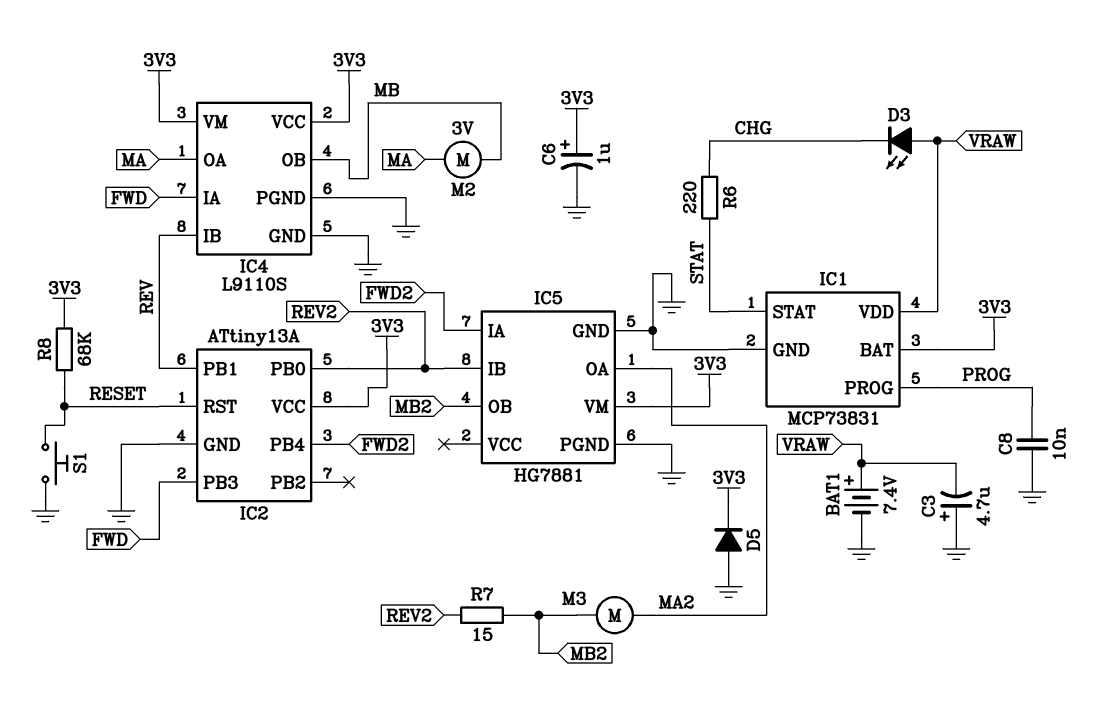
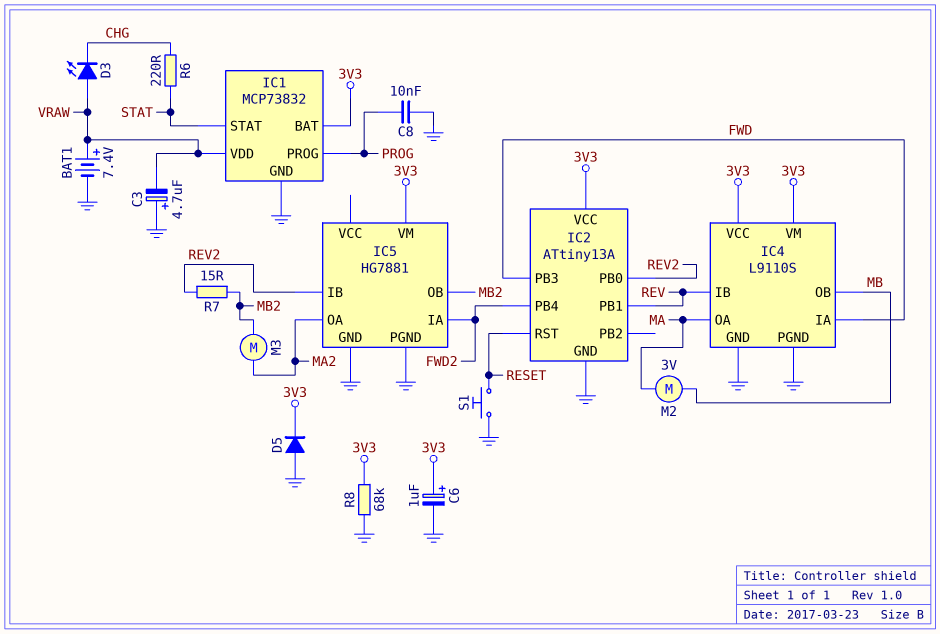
IC1: MCP73831 -> MCP73832
R8: 68k (3V3, RESET) -> 68k (3V3, GND)

